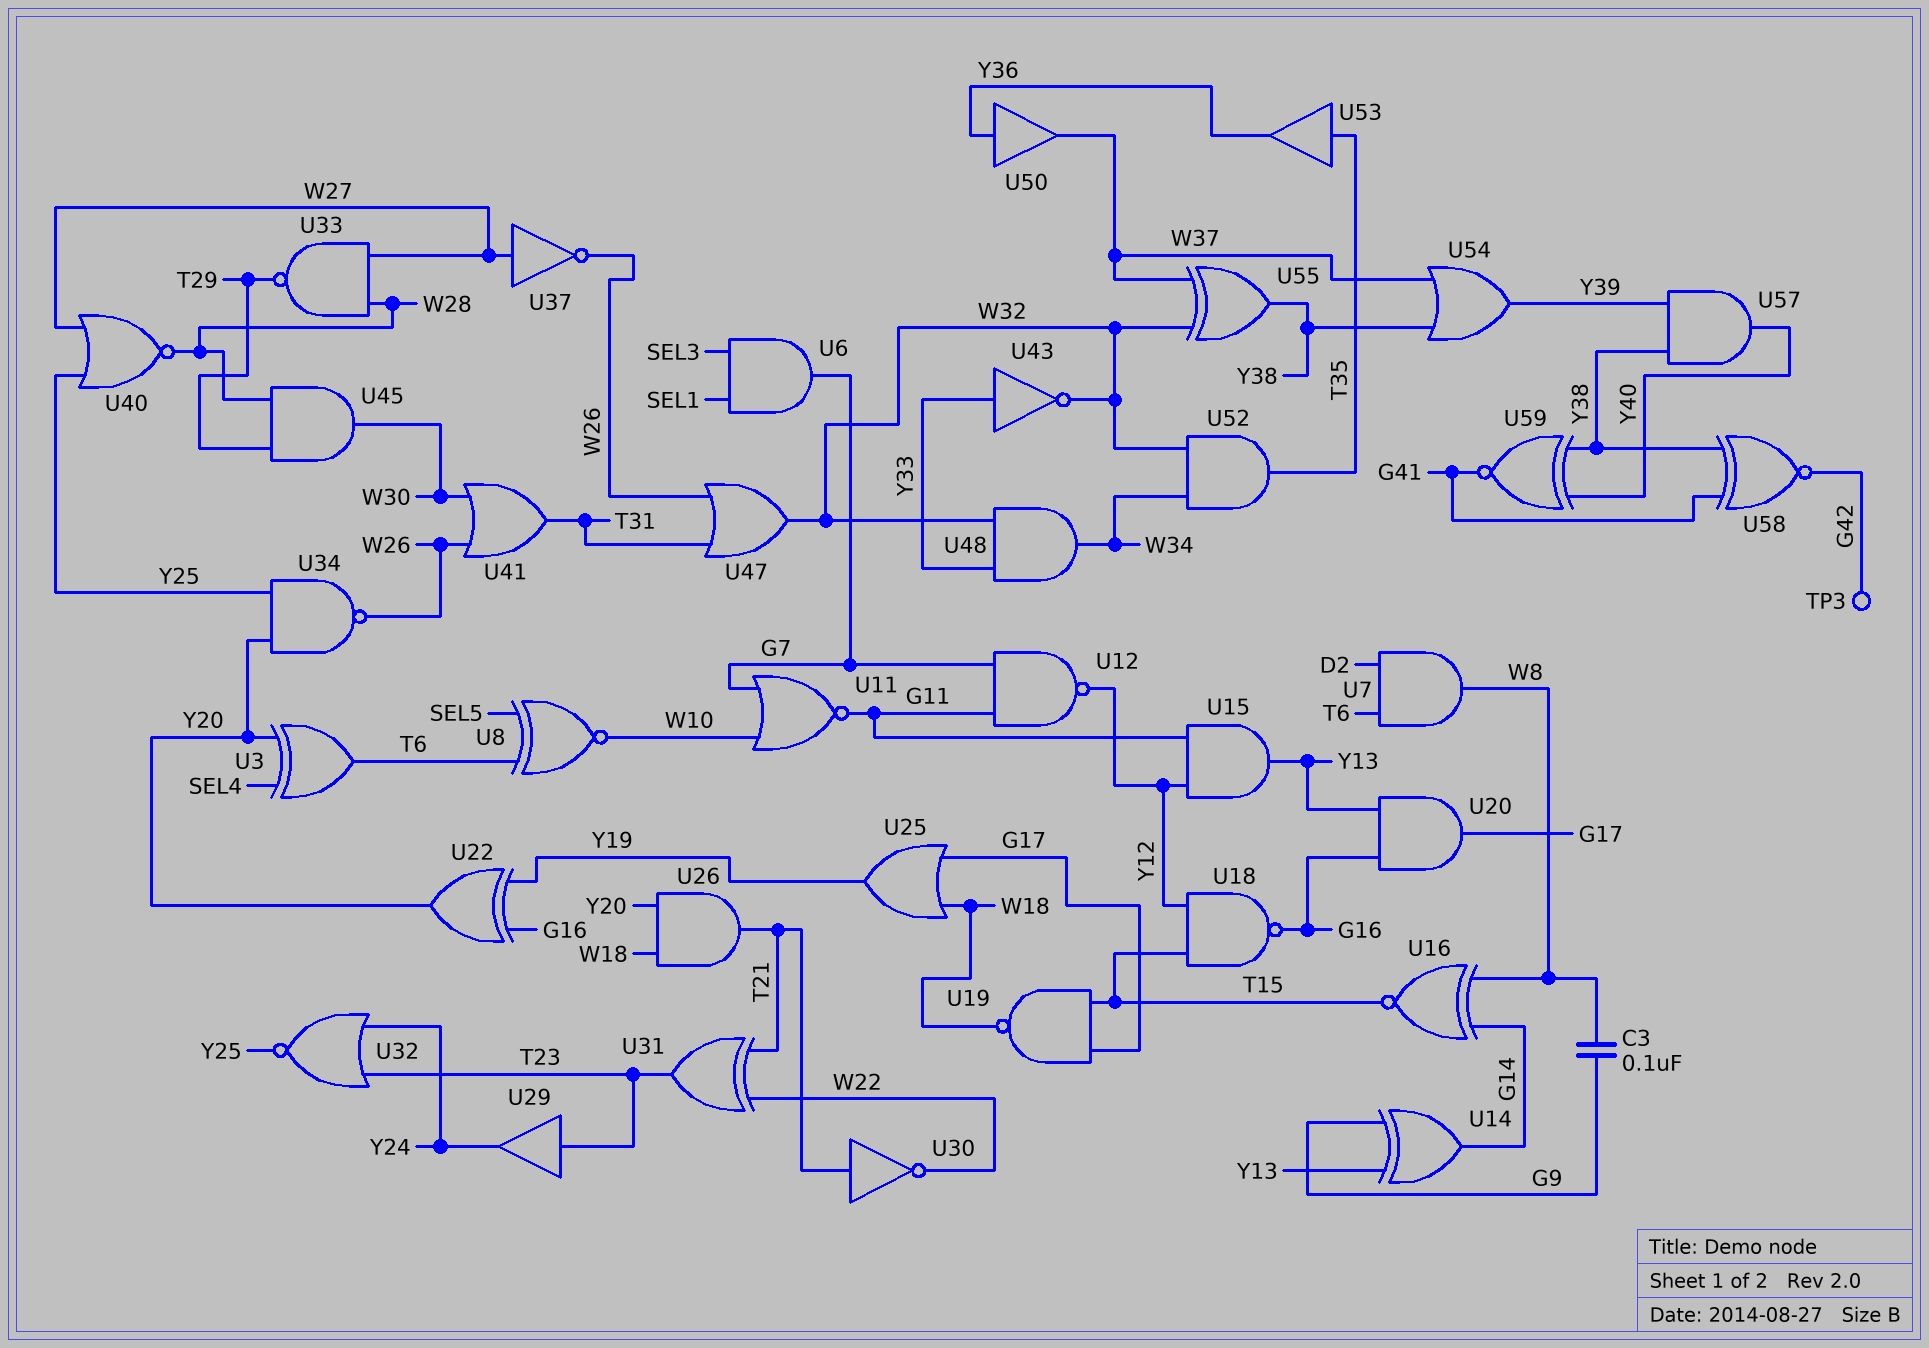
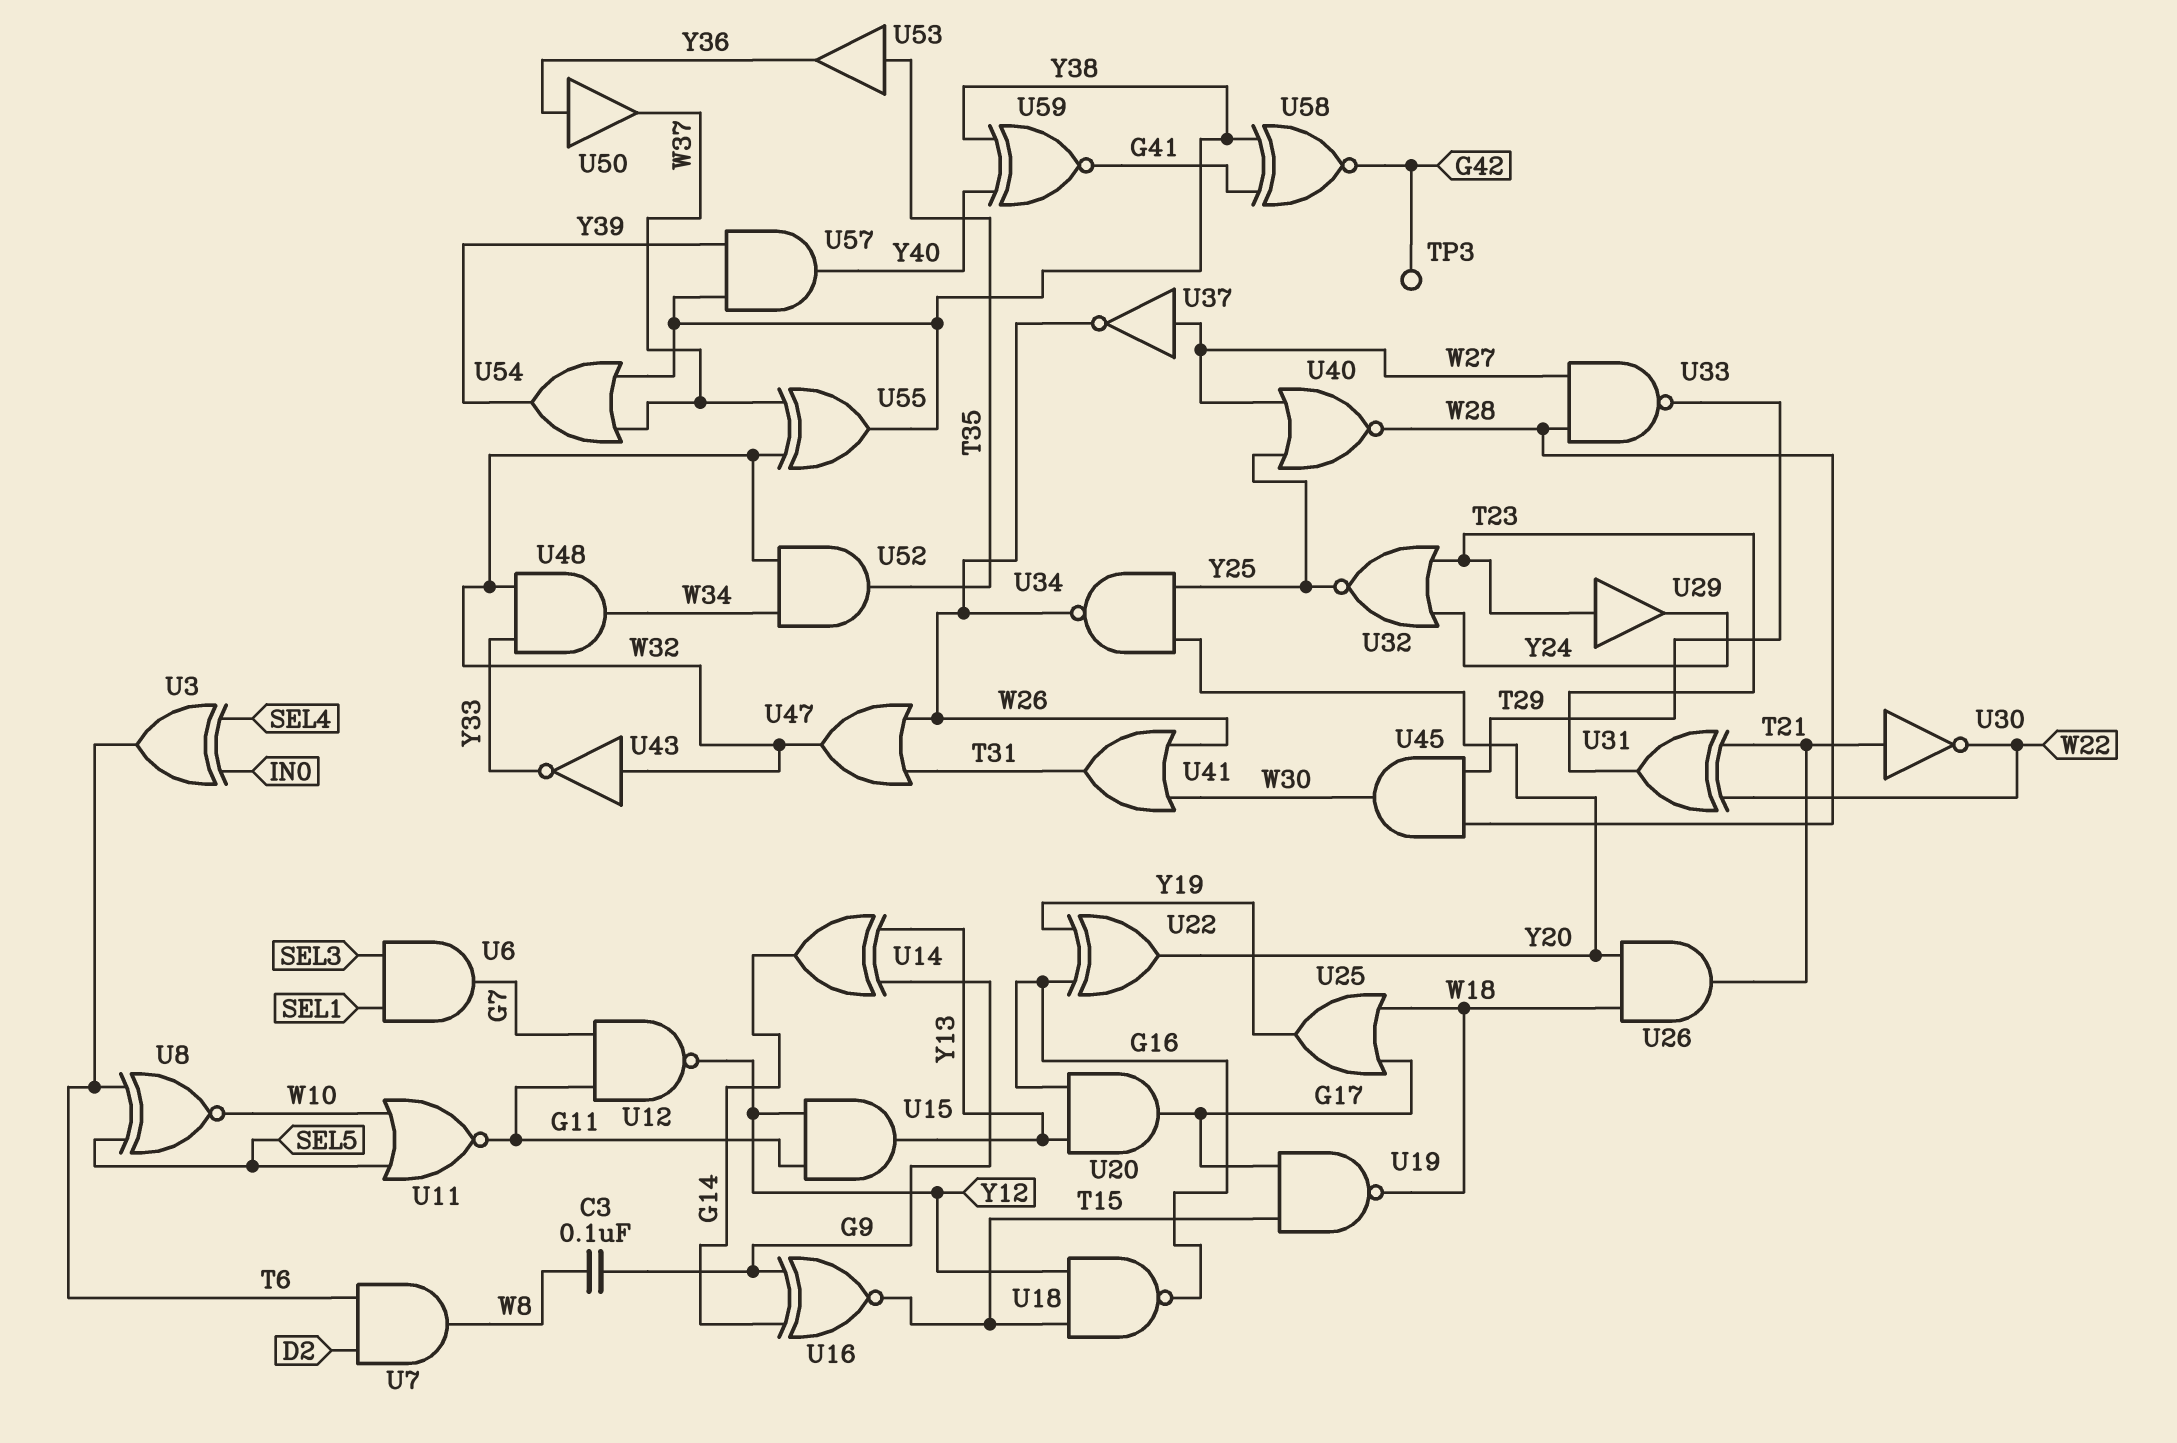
U3: XOR (in SEL4, in Y20, out T6) -> XOR (in IN0, in SEL4, out T6)
U11: NOR (in G7, in W10, out G11) -> NOR (in SEL5, in W10, out G11)
U16: XNOR (in G14, in W8, out T15) -> XNOR (in G9, in G14, out T15)
U43: NOT (in Y33, out W32) -> NOT (in W32, out Y33)

